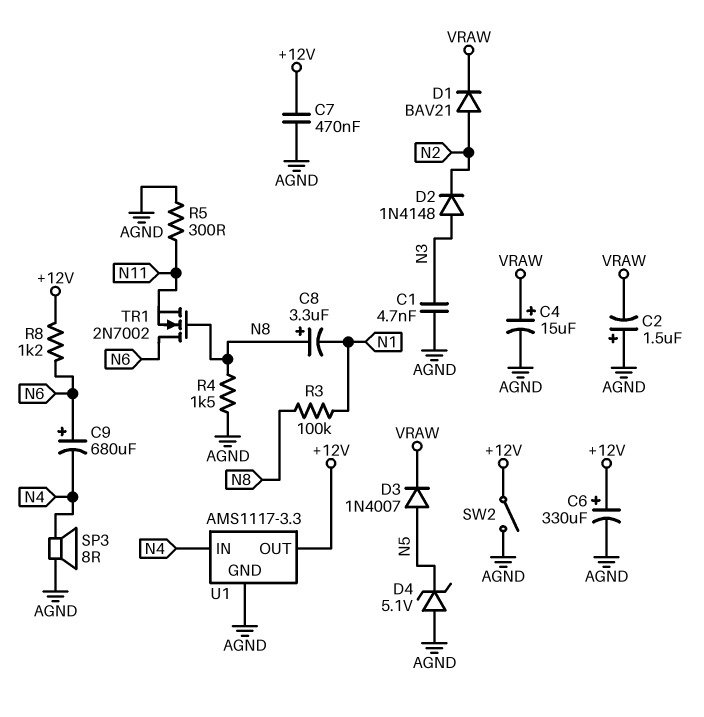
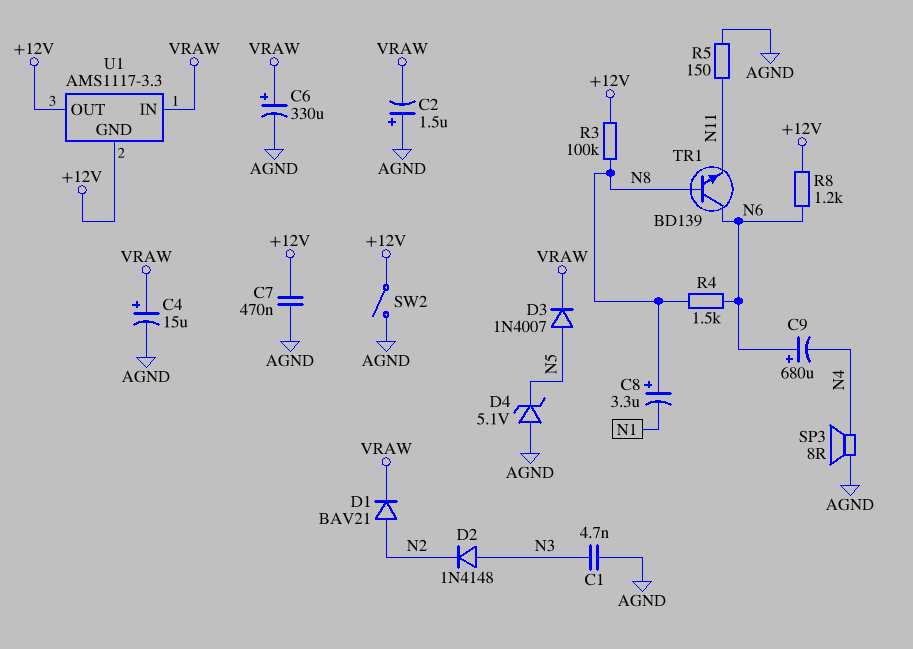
C6: 330uF (plus +12V, minus AGND) -> 330uF (plus VRAW, minus AGND)
R3: 100k (N1, N8) -> 100k (+12V, N8)
R4: 1.5k (AGND, N8) -> 1.5k (N6, N8)
R5: 300 (AGND, N11) -> 150 (AGND, N11)
TR1: NMOS 2N7002 (G N8, D N6, S N11) -> NPN BD139 (B N8, C N6, E N11)
U1 pin GND: AGND -> +12V
U1 pin IN: N4 -> VRAW

